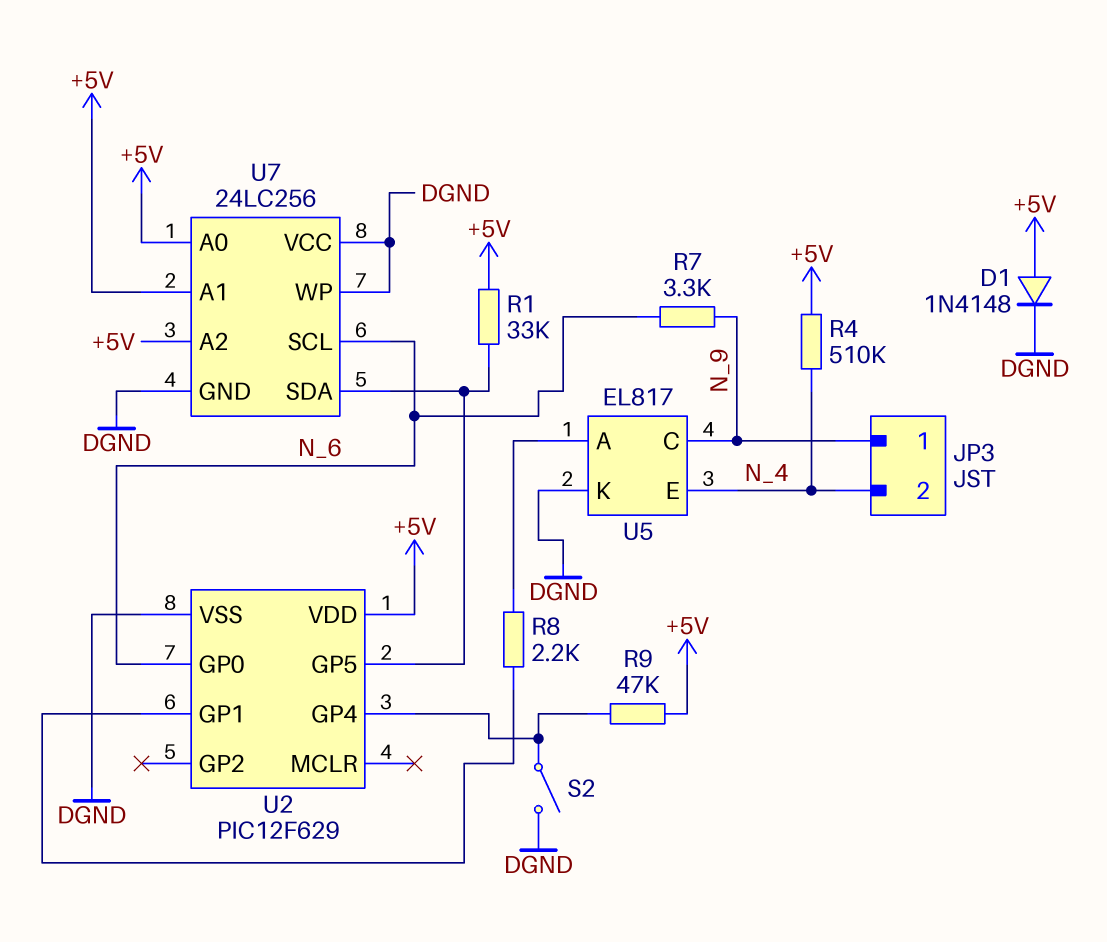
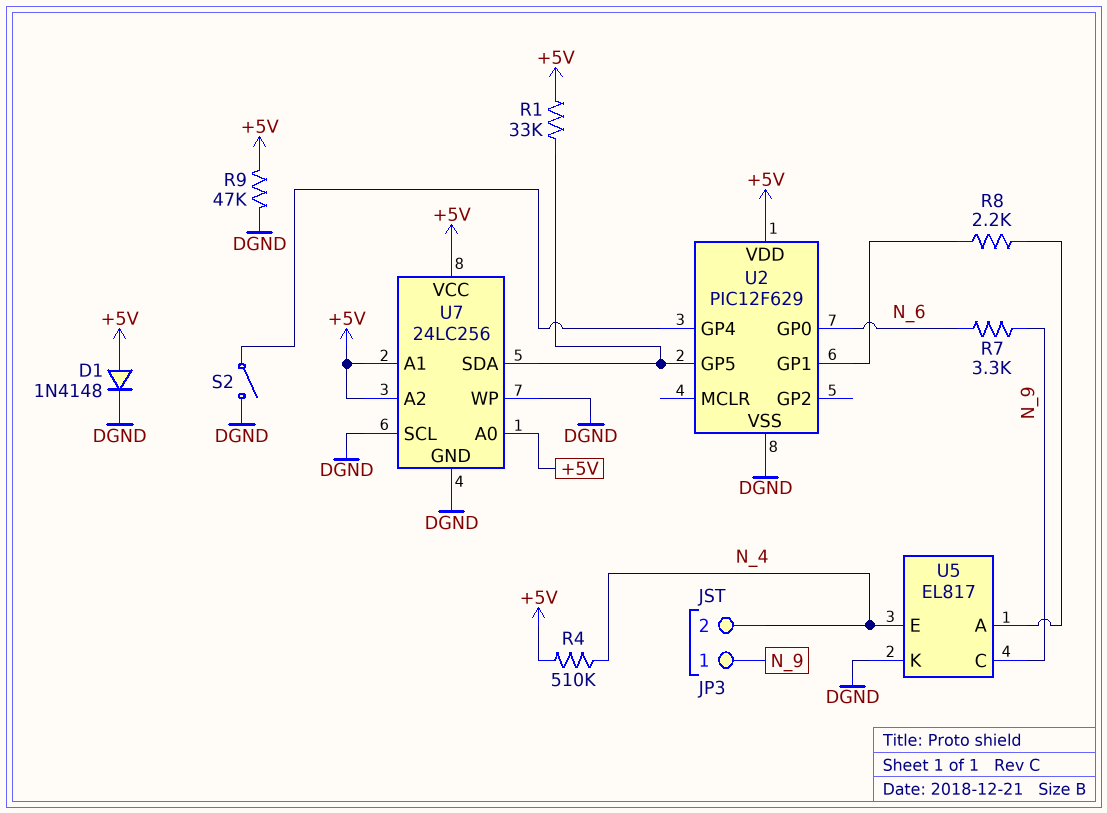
R9: 47k (+5V, U2/GP4) -> 47k (+5V, DGND)
U7 pin SCL: N_6 -> DGND
U7 pin VCC: DGND -> +5V

